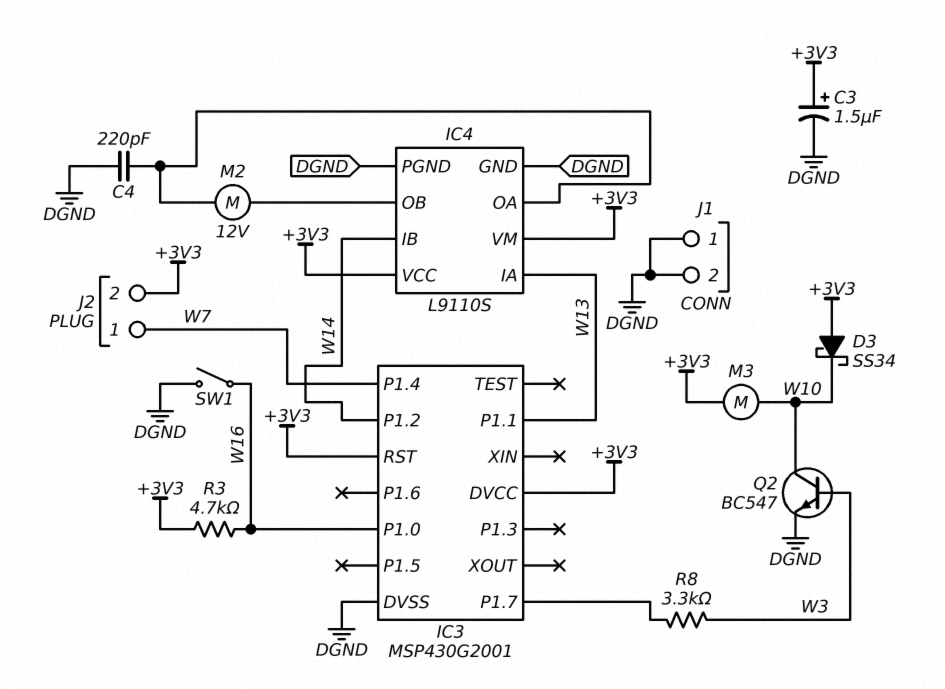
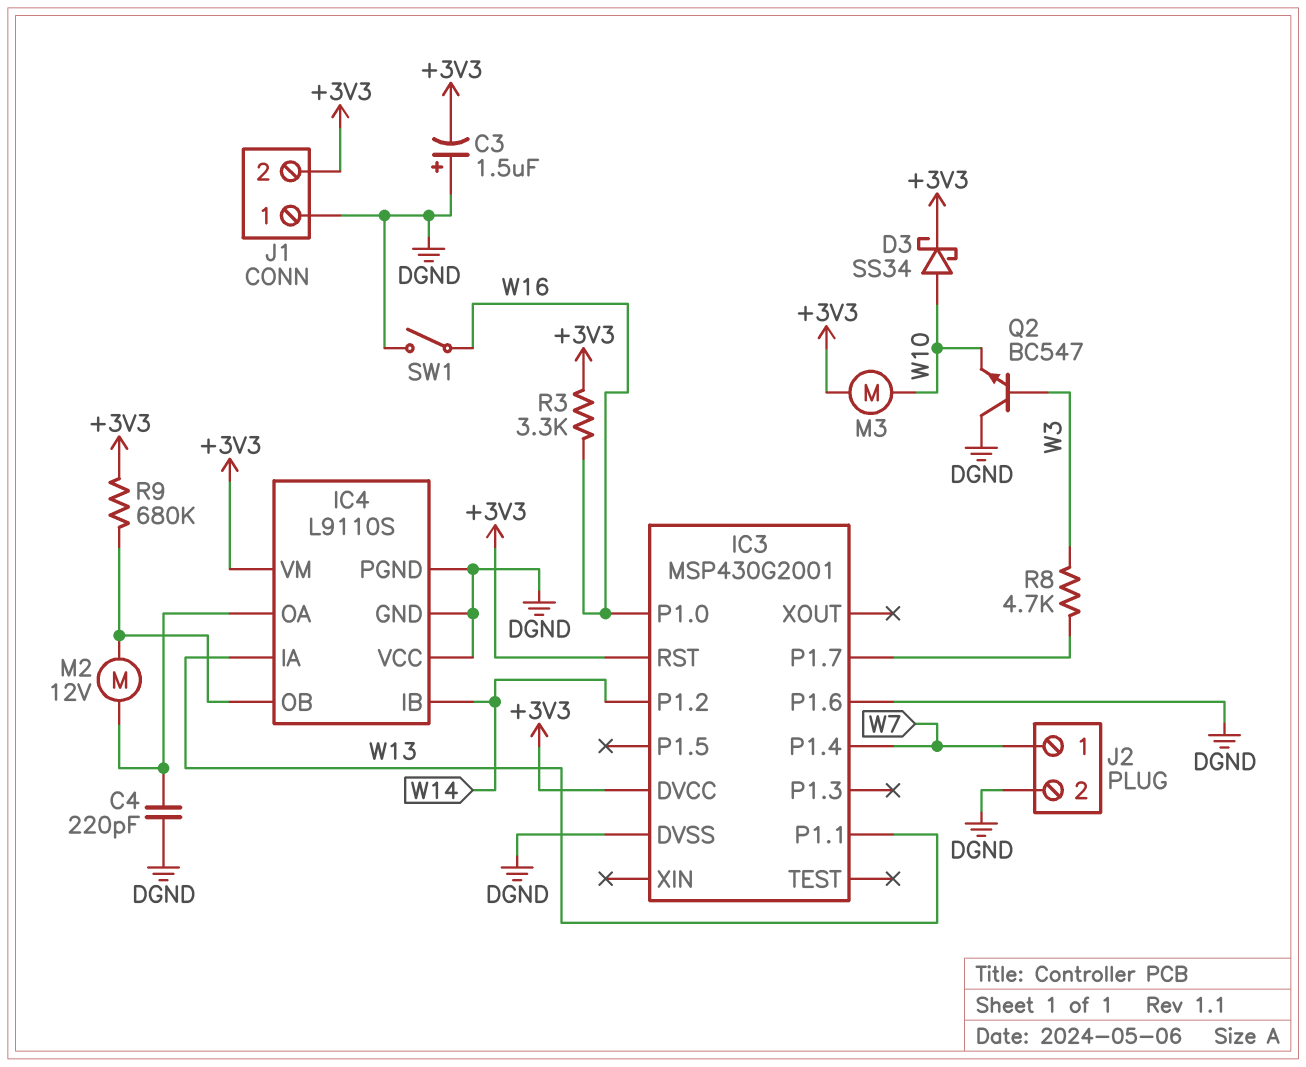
C3: 1.5uF (plus +3V3, minus DGND) -> 1.5uF (plus DGND, minus +3V3)
D3: schottky SS34 (A +3V3, K W10) -> schottky SS34 (A W10, K +3V3)
IC3 pin P1.6: none -> DGND
IC4 pin VCC: +3V3 -> DGND
J1 pin 2: DGND -> +3V3
J2 pin 2: +3V3 -> DGND
Q2: NPN BC547 (B W3, C W10, E DGND) -> NPN BC547 (B W3, C DGND, E W10)
R3: 4.7k (+3V3, W16) -> 3.3k (+3V3, W16)
R8: 3.3k (IC3/P1.7, W3) -> 4.7k (IC3/P1.7, W3)
R9: none -> 680k (+3V3, IC4/OB)

